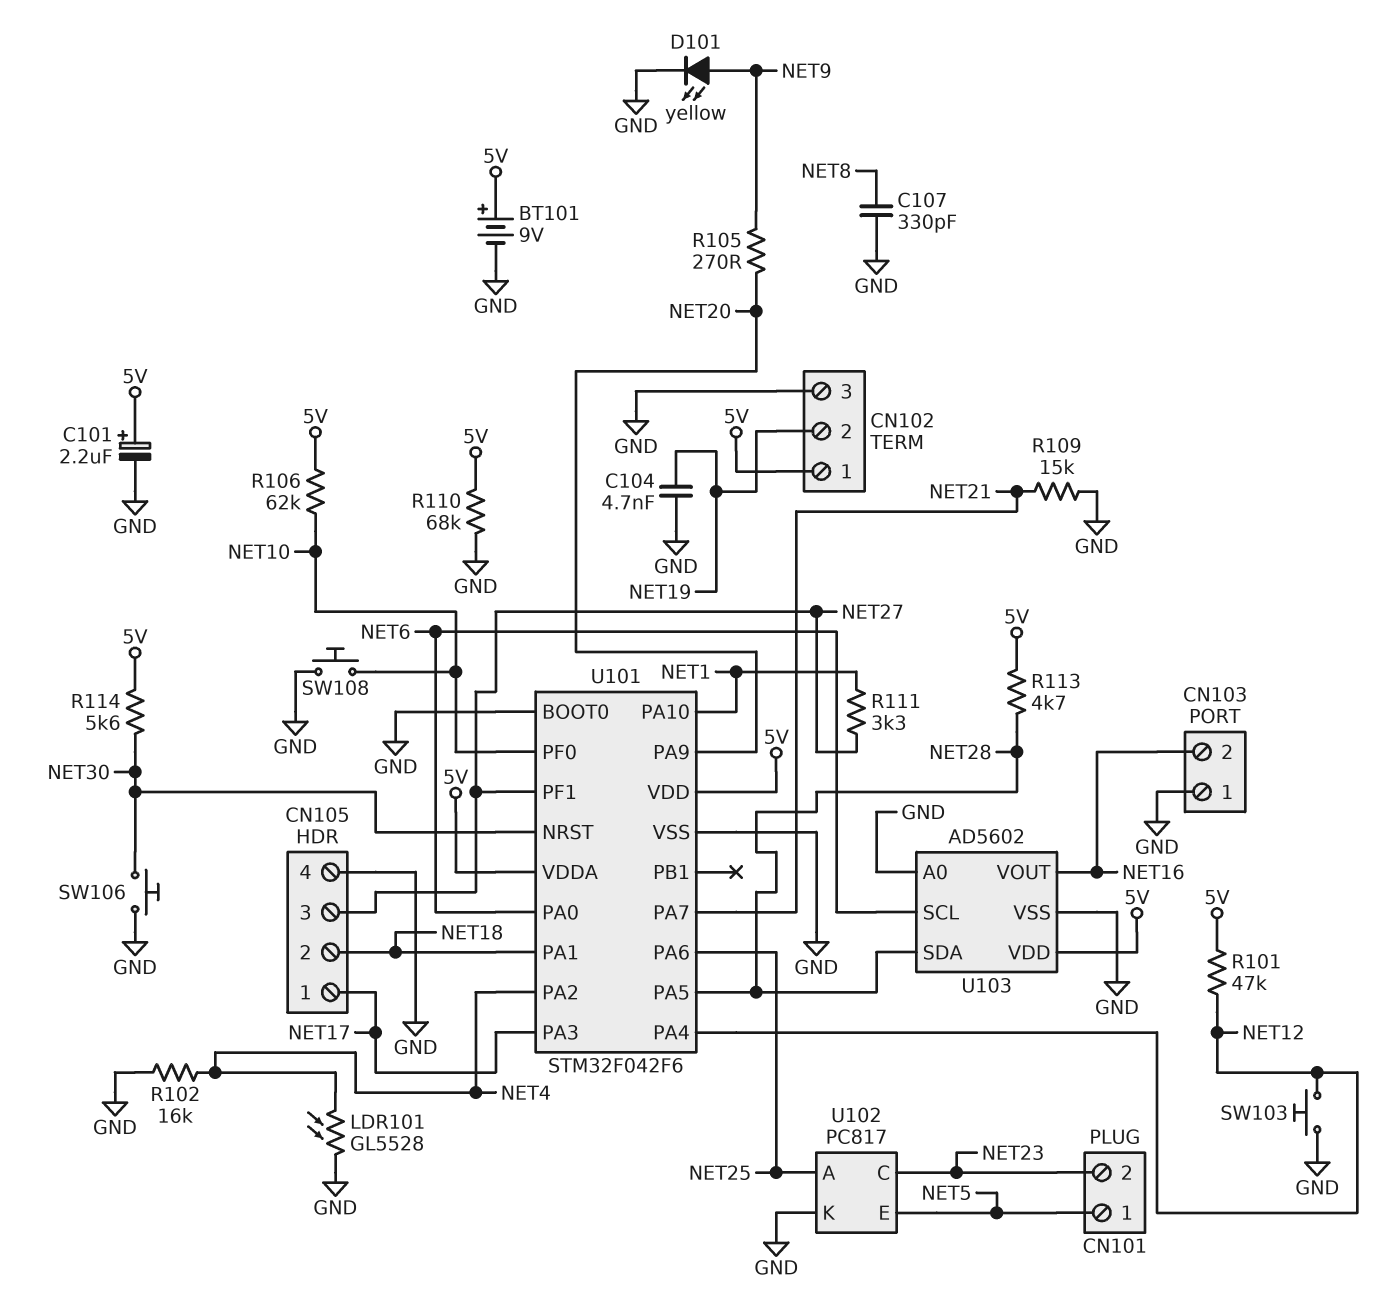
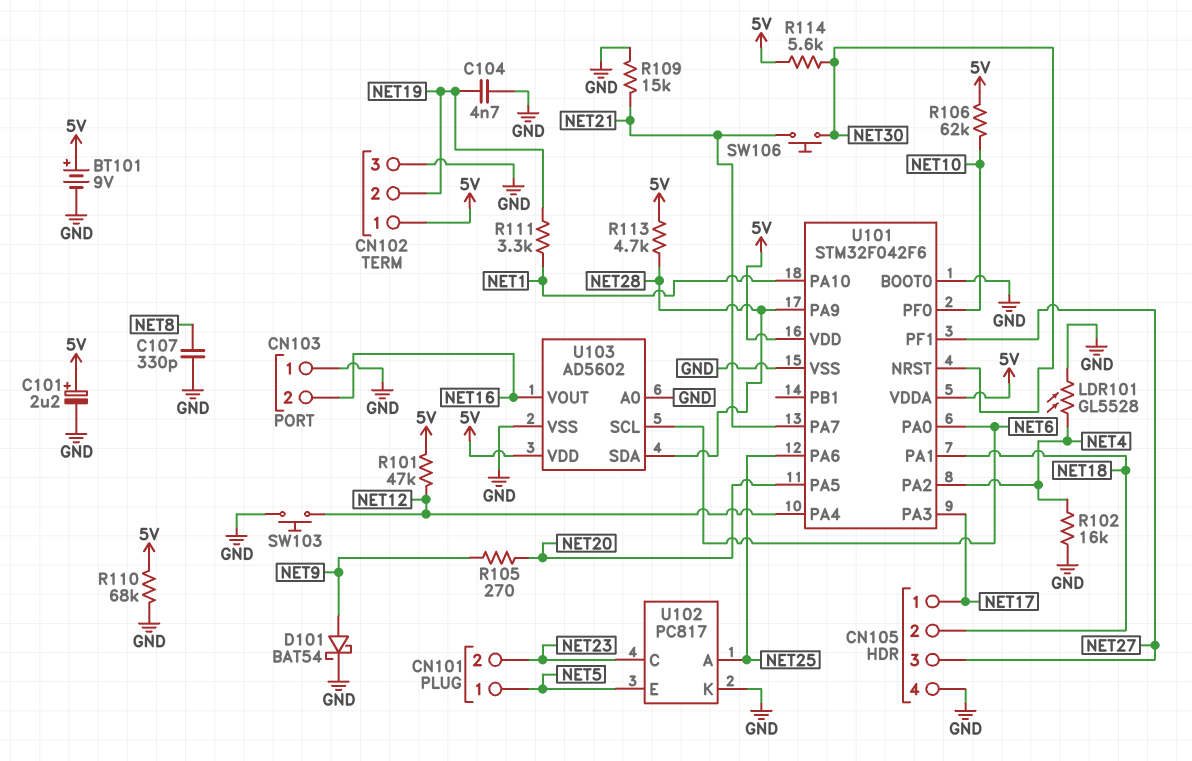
D101: LED yellow (A NET9, K GND) -> schottky BAT54 (A NET9, K GND)
R111: 3.3k (NET1, NET27) -> 3.3k (NET1, NET19)
SW106: button (GND, NET30) -> button (NET21, NET30)
SW108: button (GND, NET10) -> none
U101 pin PA5: NET28 -> NET20
U101 pin PA9: NET20 -> NET28

